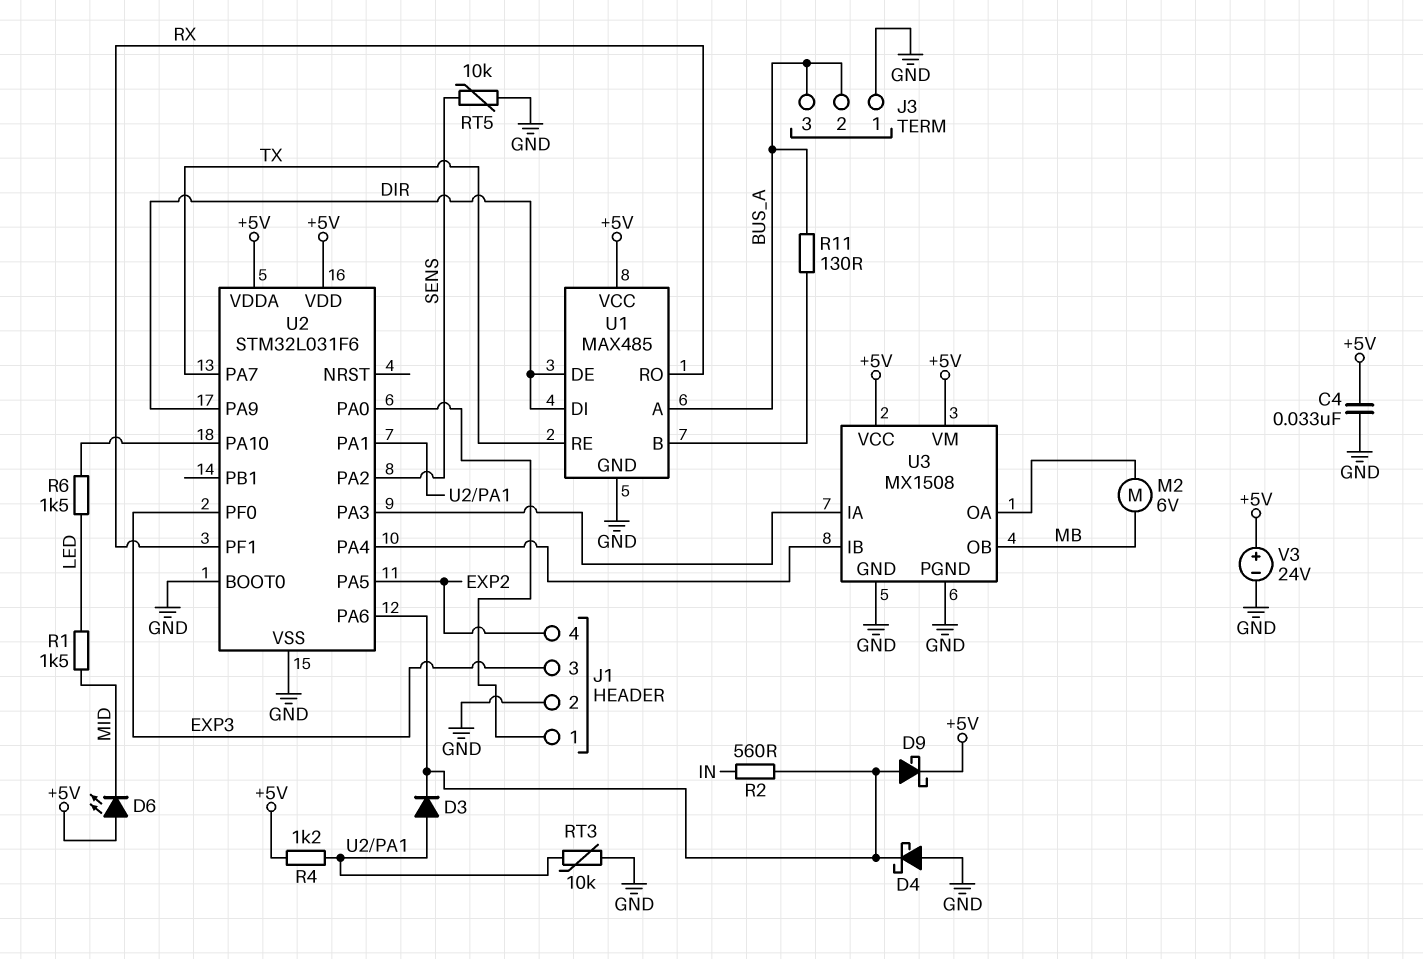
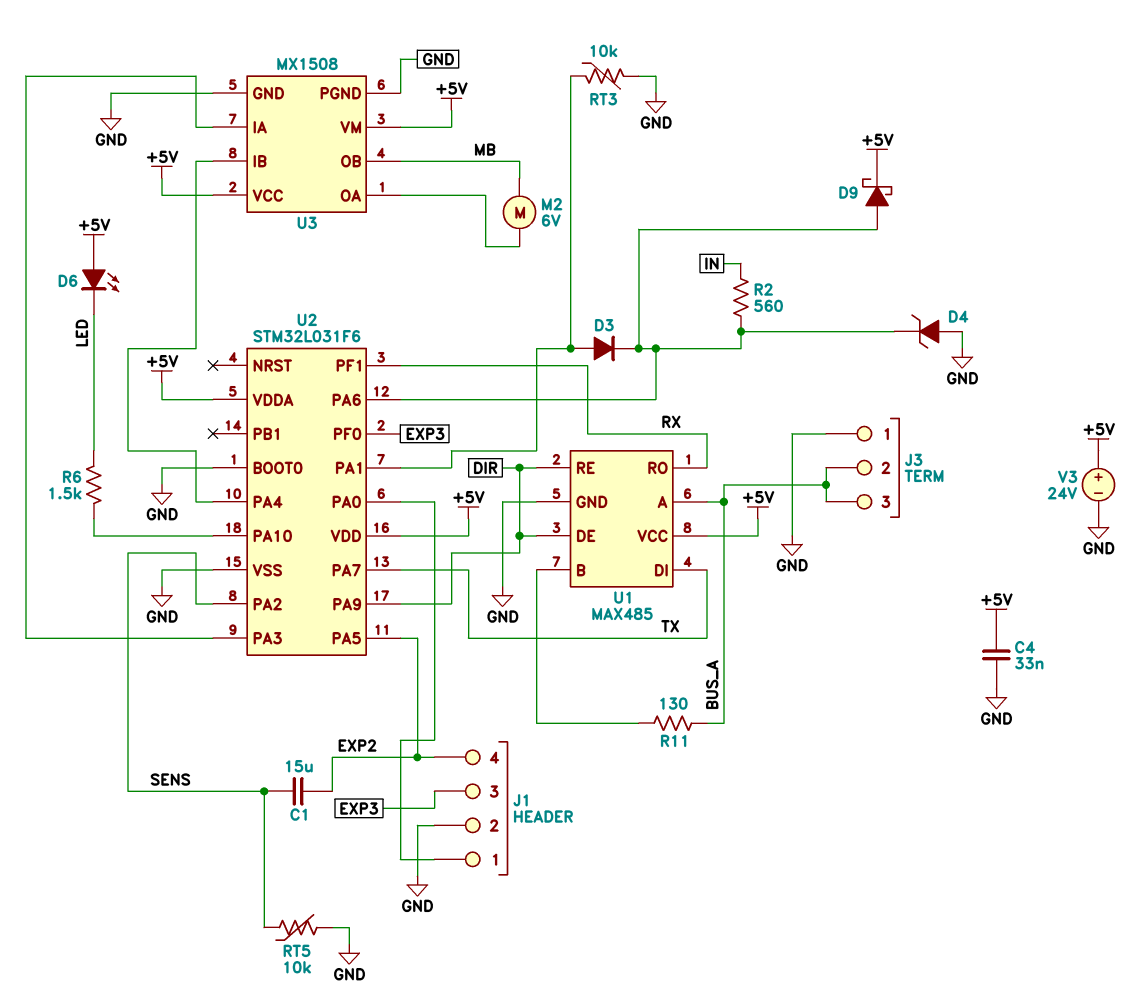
C1: none -> 15uF (EXP2, SENS)
D4: schottky (A GND, K U2/PA6) -> zener (A GND, K U2/PA6)
D6: LED (A +5V, K MID) -> LED (A +5V, K LED)
R1: 1.5k (LED, MID) -> none
R4: 1.2k (+5V, U2/PA1) -> none
U1 pin DI: DIR -> TX
U1 pin RE: TX -> DIR

